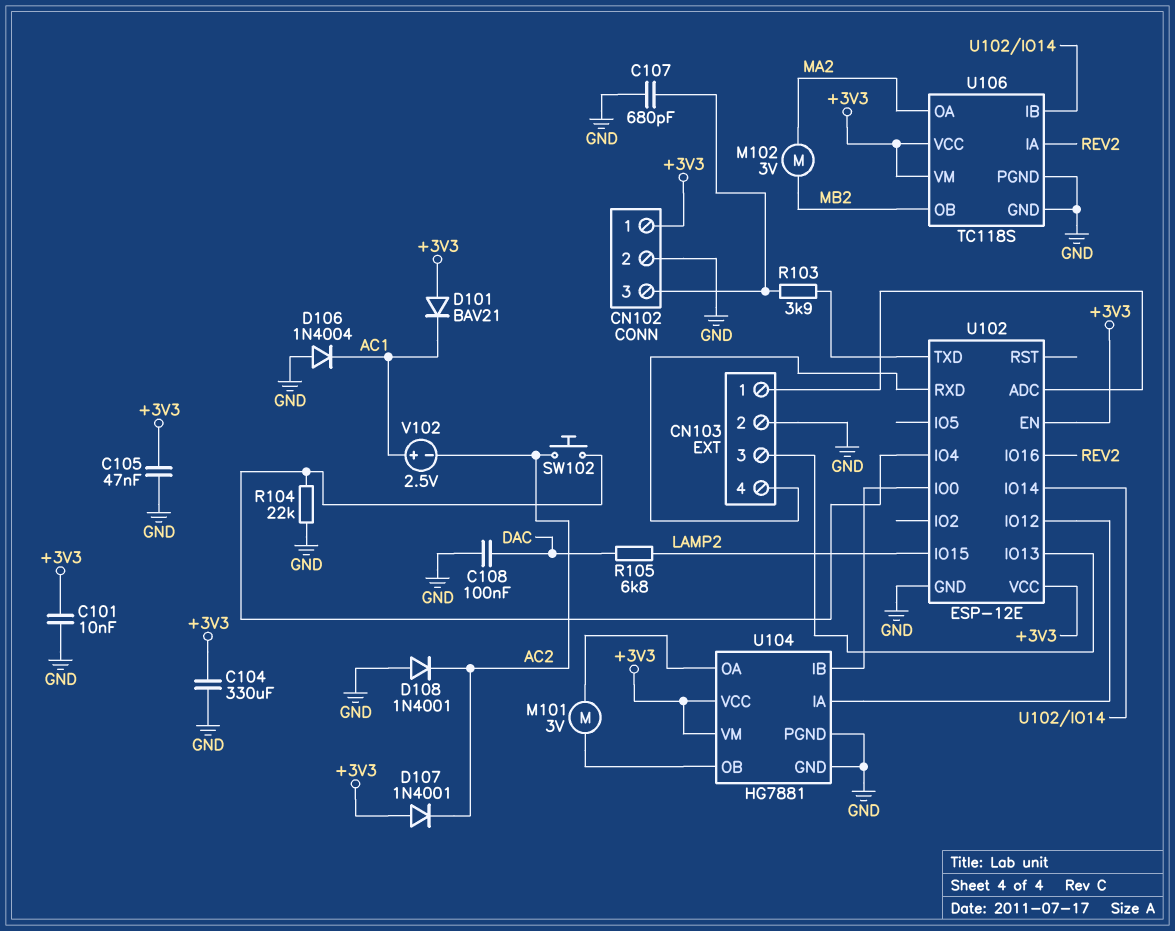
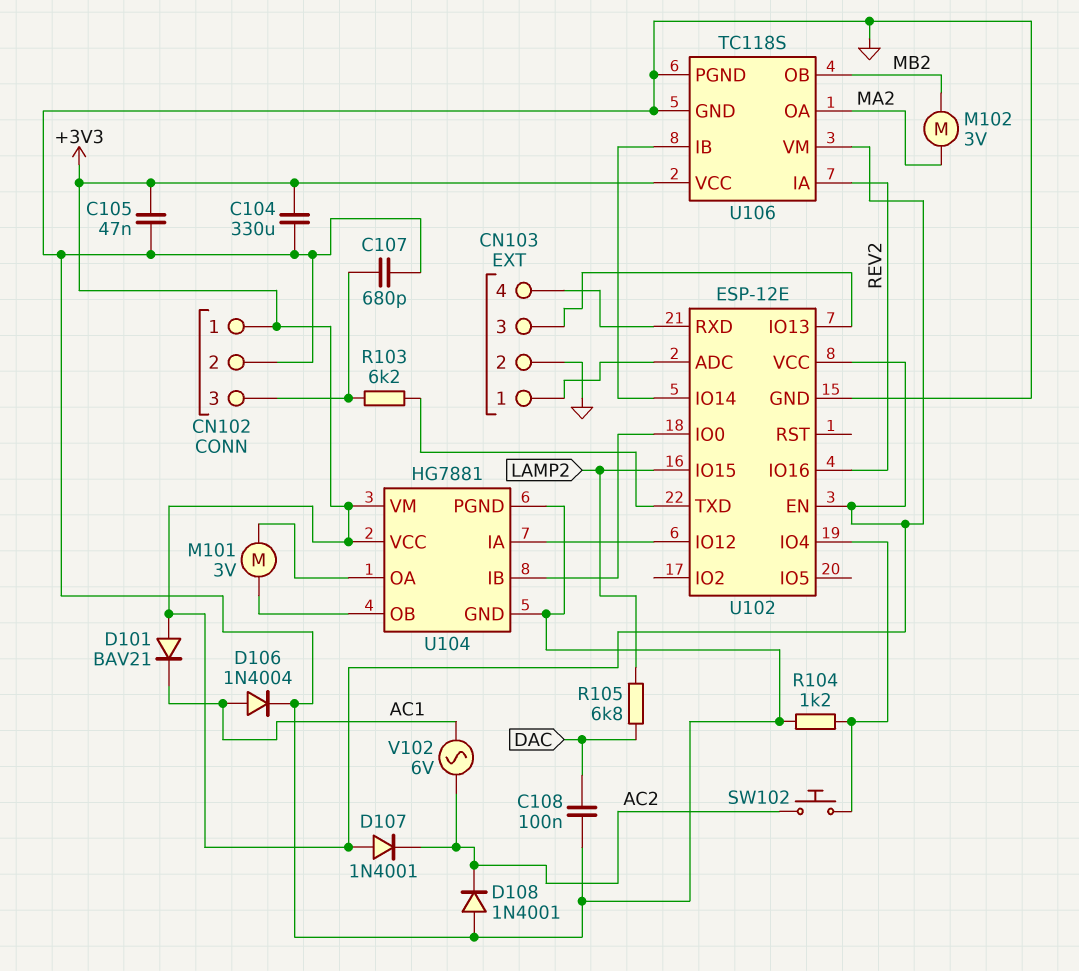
C101: 10nF (+3V3, GND) -> none
D106: diode 1N4004 (A GND, K AC1) -> diode 1N4004 (A AC1, K GND)
R103: 3.9k (CN102/3, U102/TXD) -> 6.2k (CN102/3, U102/TXD)
R104: 22k (GND, U102/IO4) -> 1.2k (GND, U102/IO4)
V102: 2.5V (plus AC1, minus AC2) -> AC 6V (AC1, AC2)

